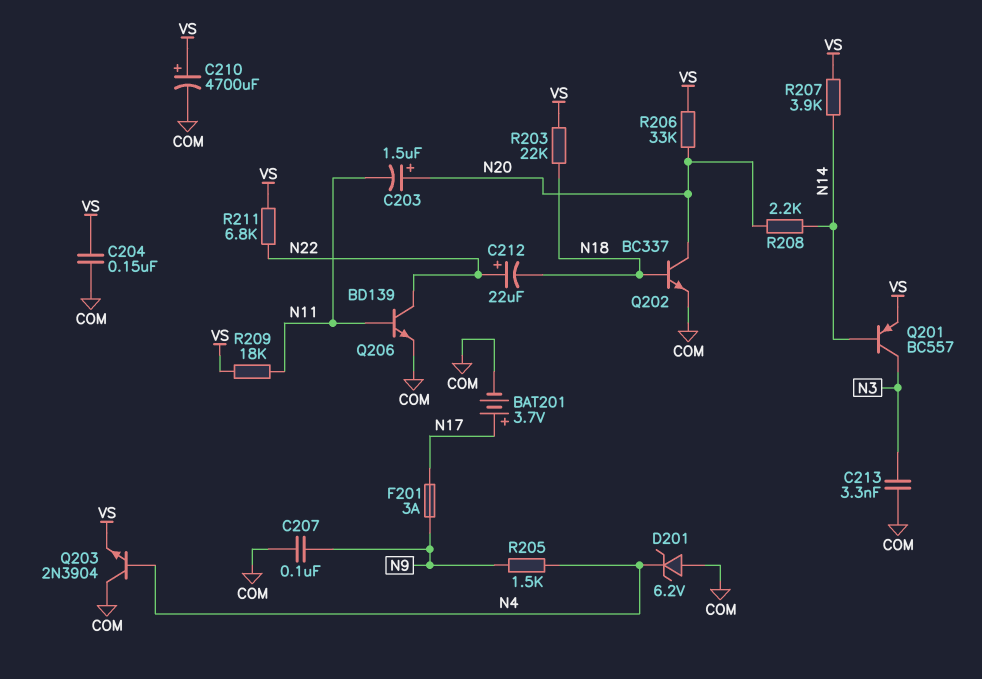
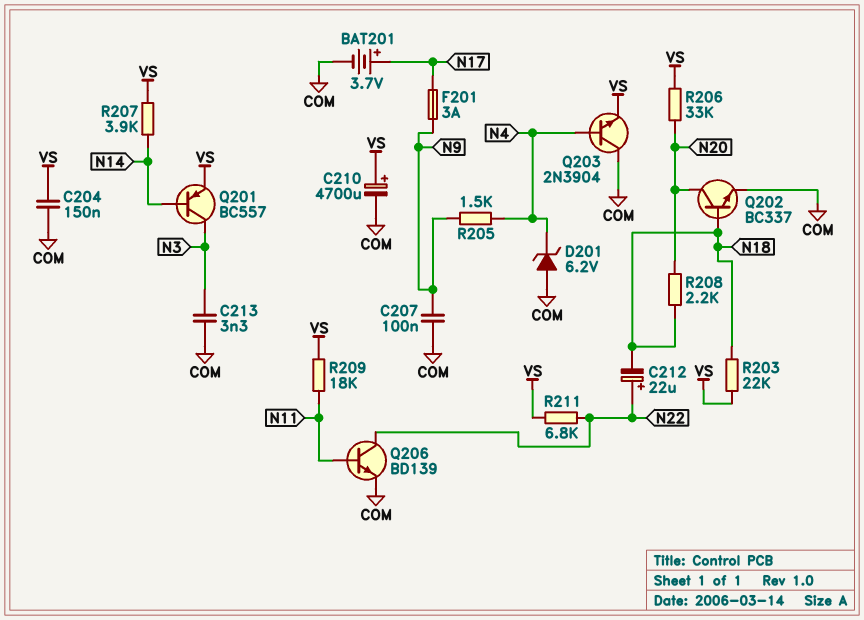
C203: 1.5uF (plus N20, minus N11) -> none
R208: 2.2k (N14, N20) -> 2.2k (N18, N20)

